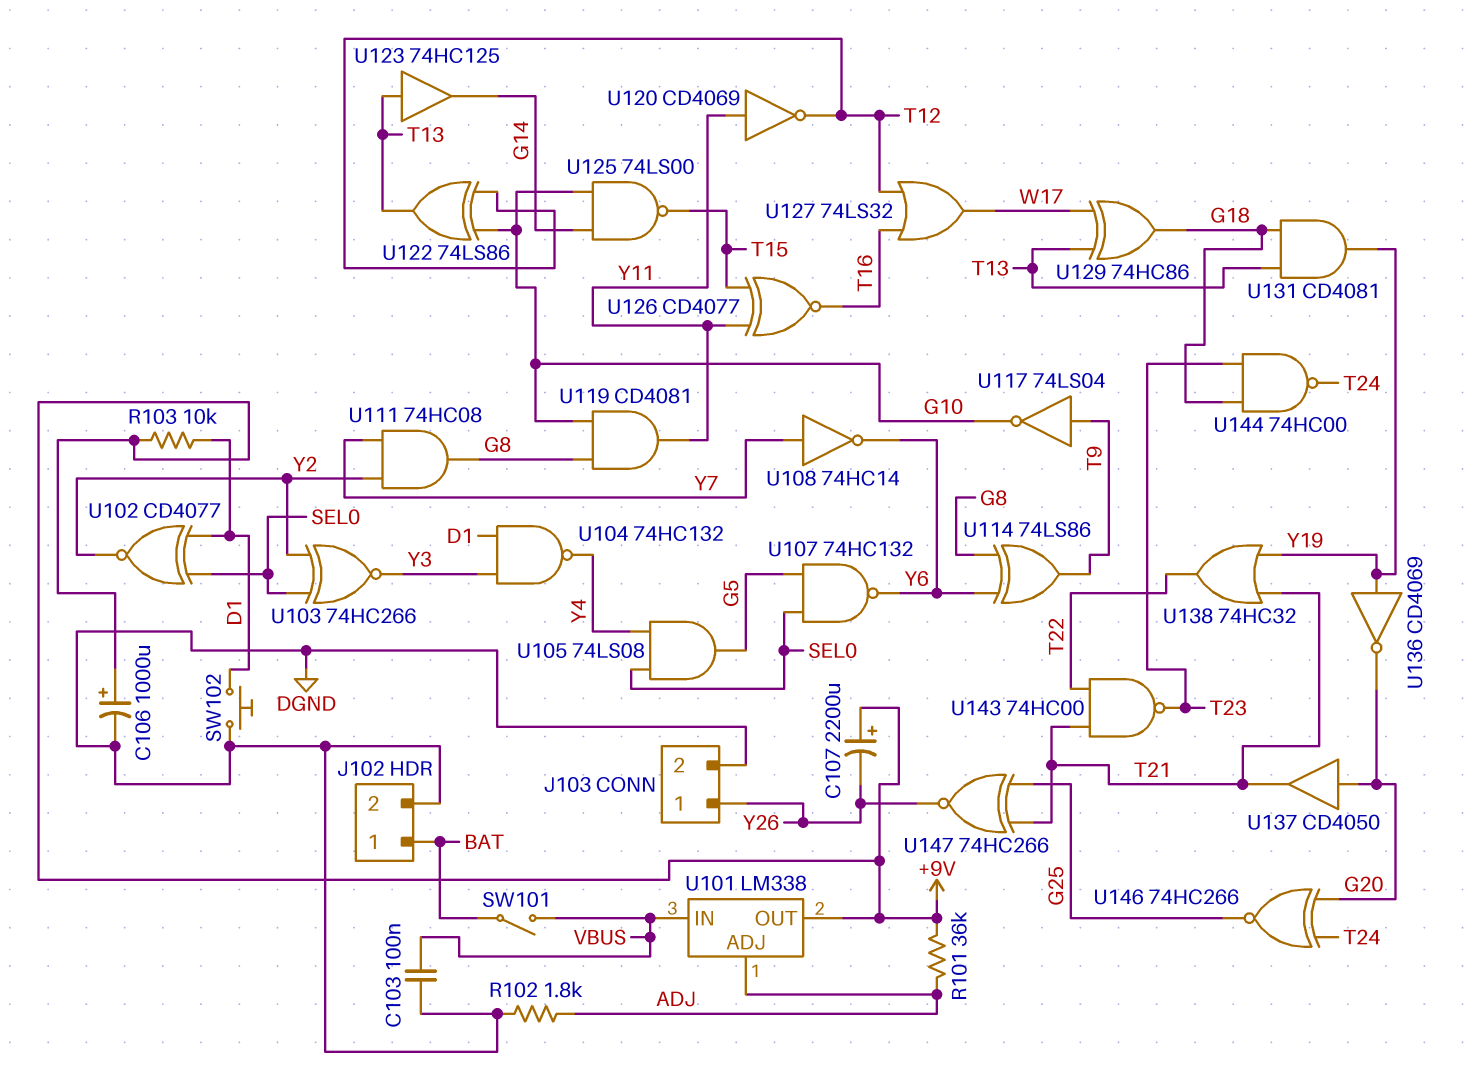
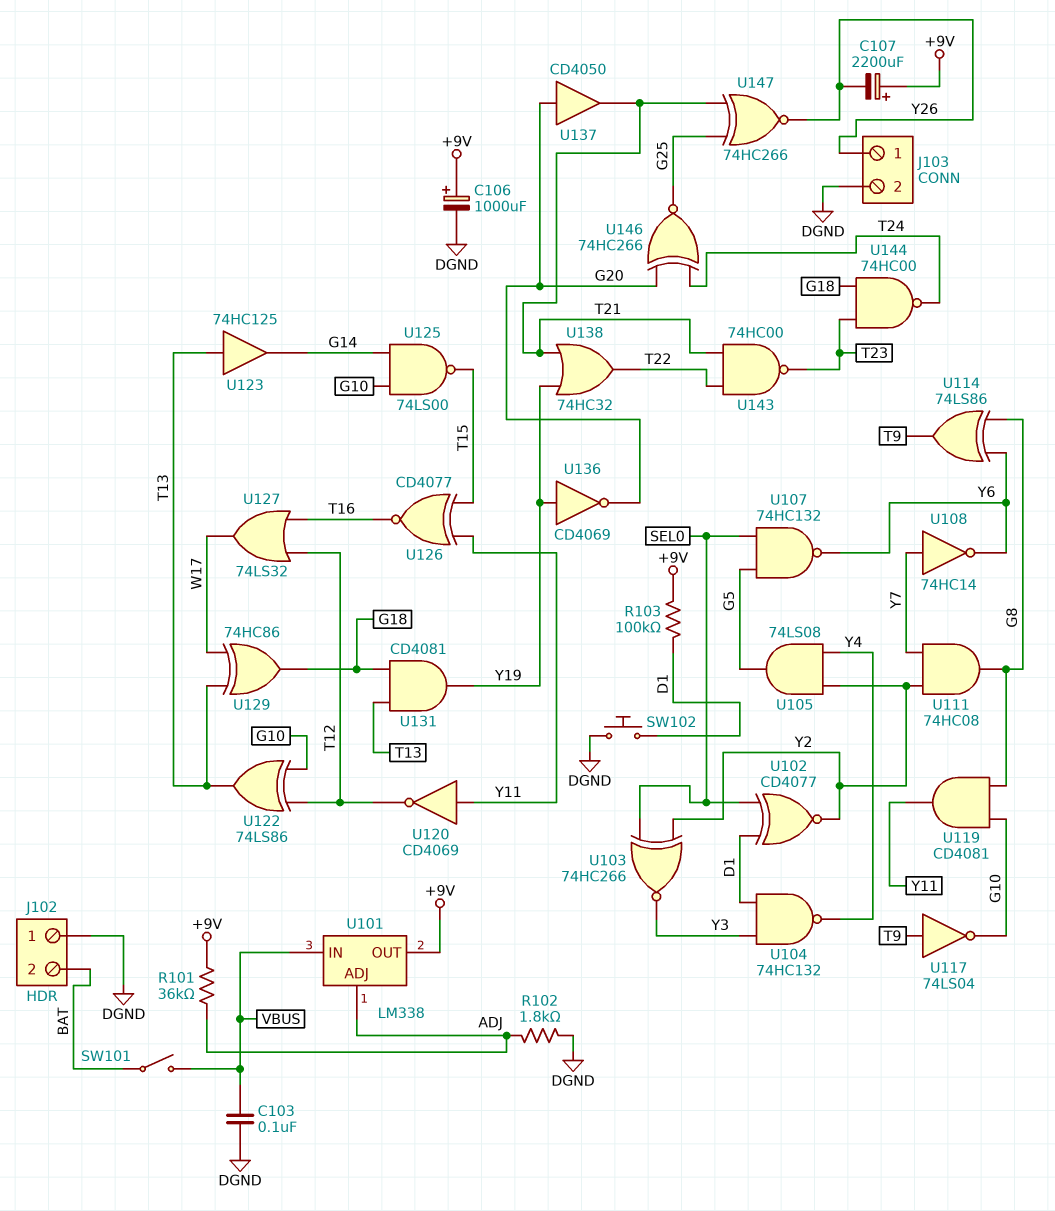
J102 pin 1: BAT -> DGND
J102 pin 2: DGND -> BAT
R103: 10k (+9V, D1) -> 100k (+9V, D1)
U105: AND 74LS08 (in SEL0, in Y4, out G5) -> AND 74LS08 (in Y2, in Y4, out G5)

